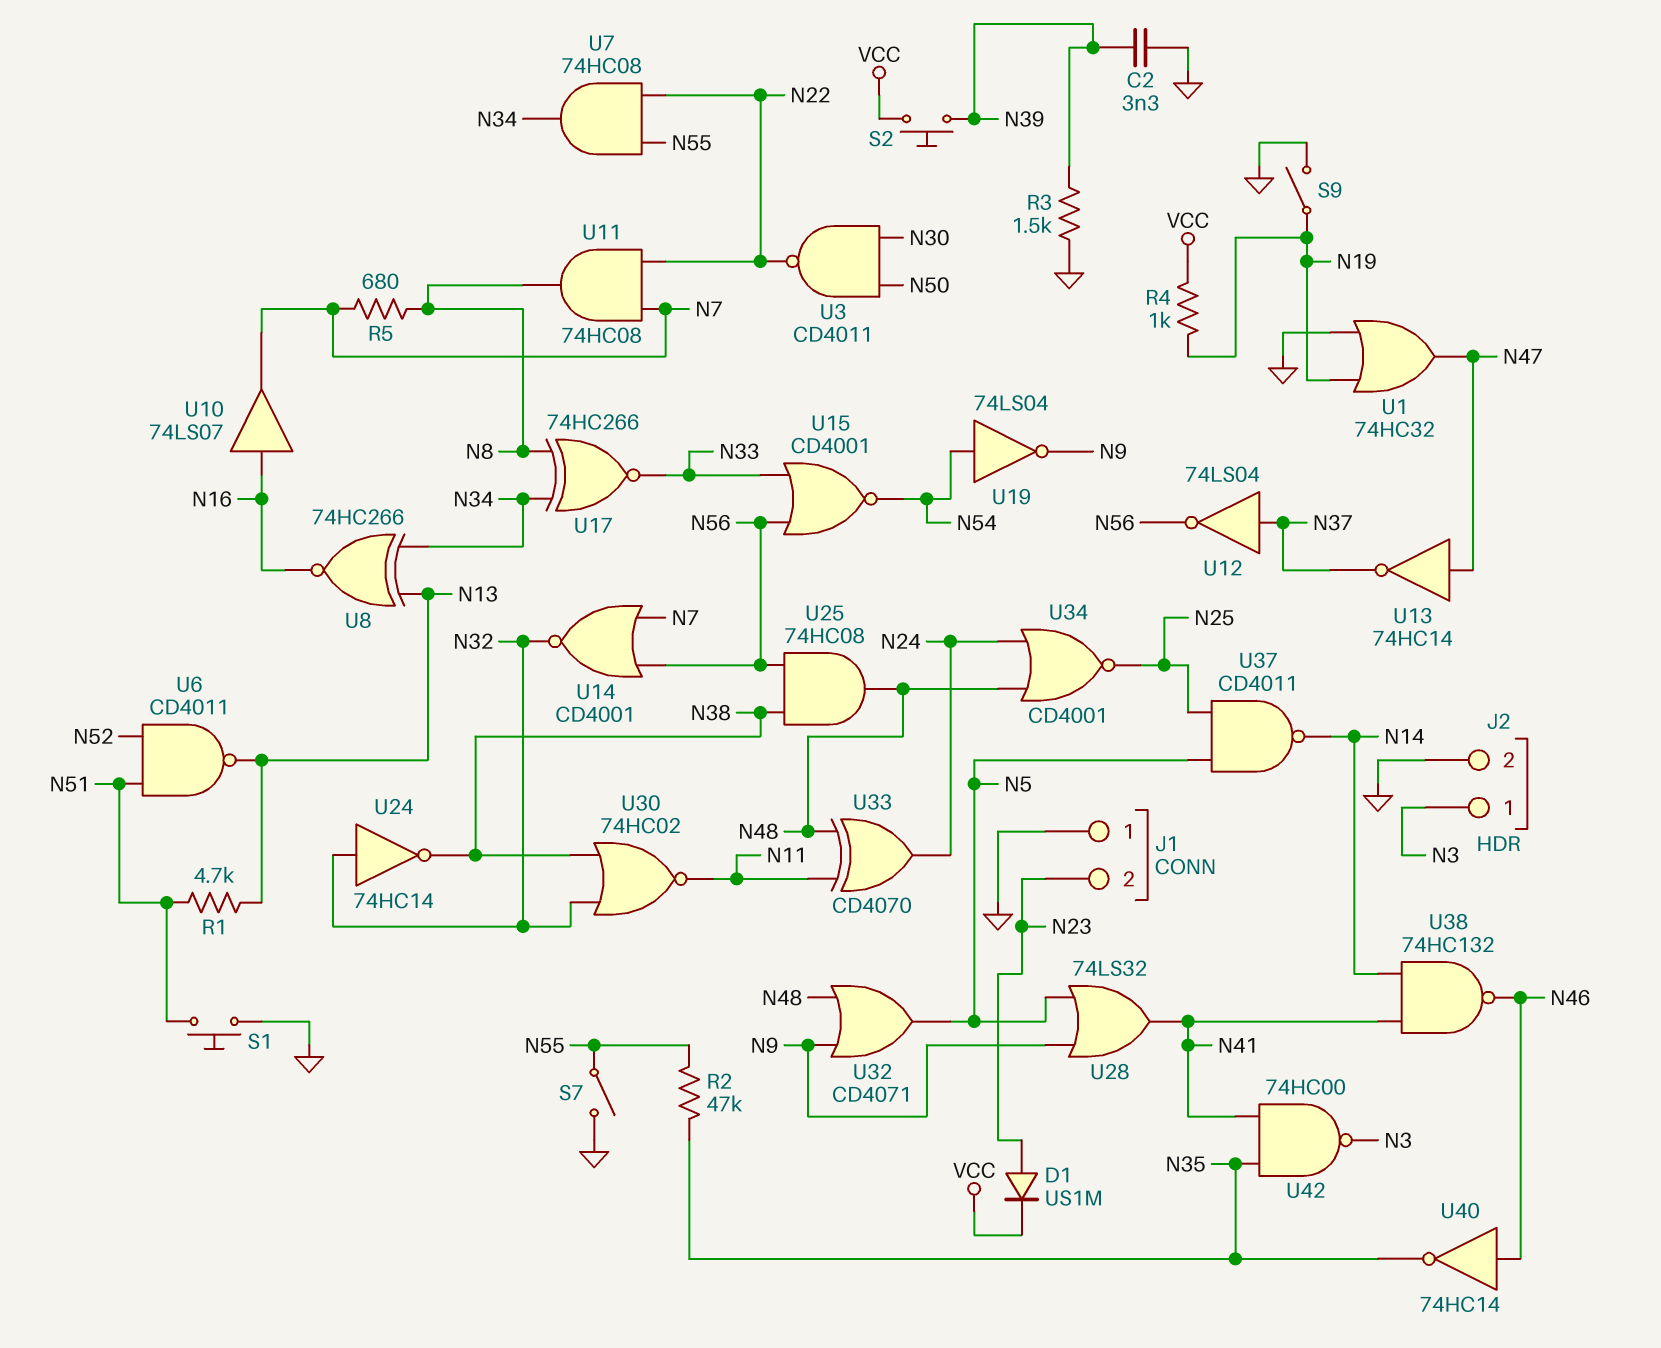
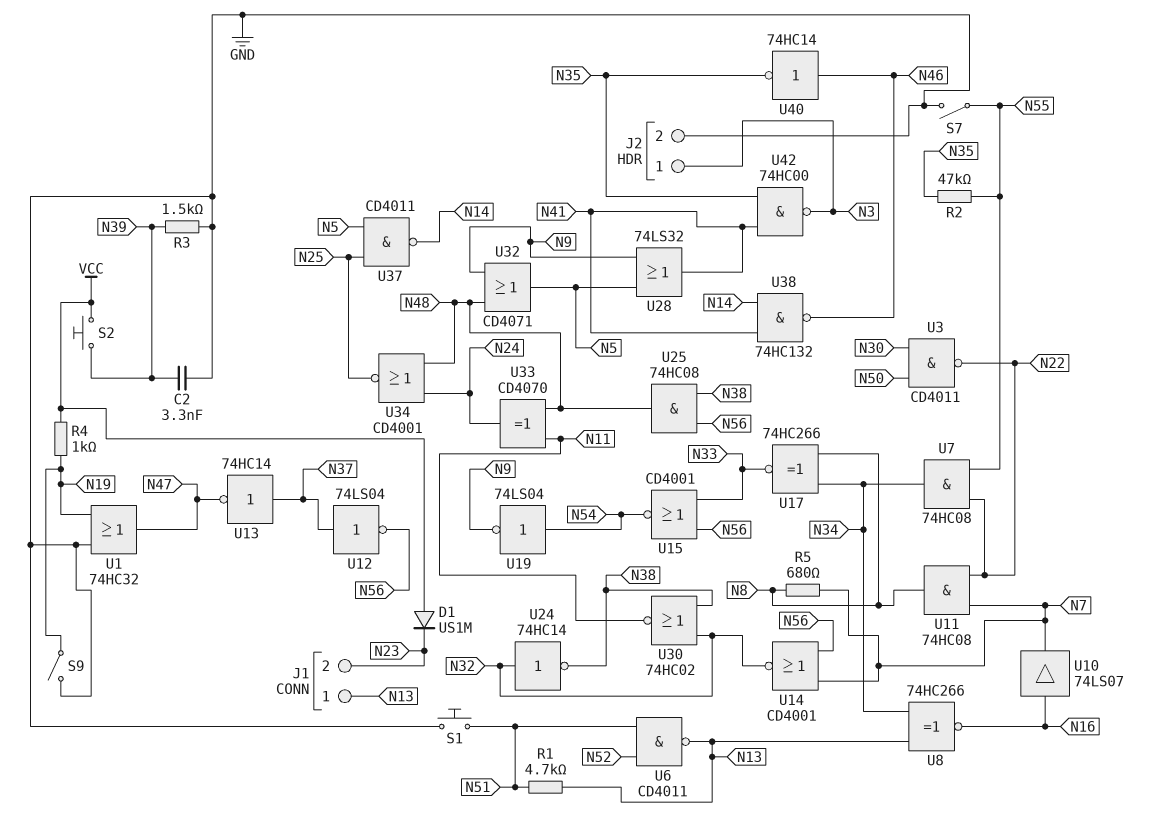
D1: diode US1M (A N23, K VCC) -> diode US1M (A VCC, K N23)
J1 pin 1: GND -> N13
U13: NOT 74HC14 (in N47, out N37) -> NOT 74HC14 (in N37, out N47)

